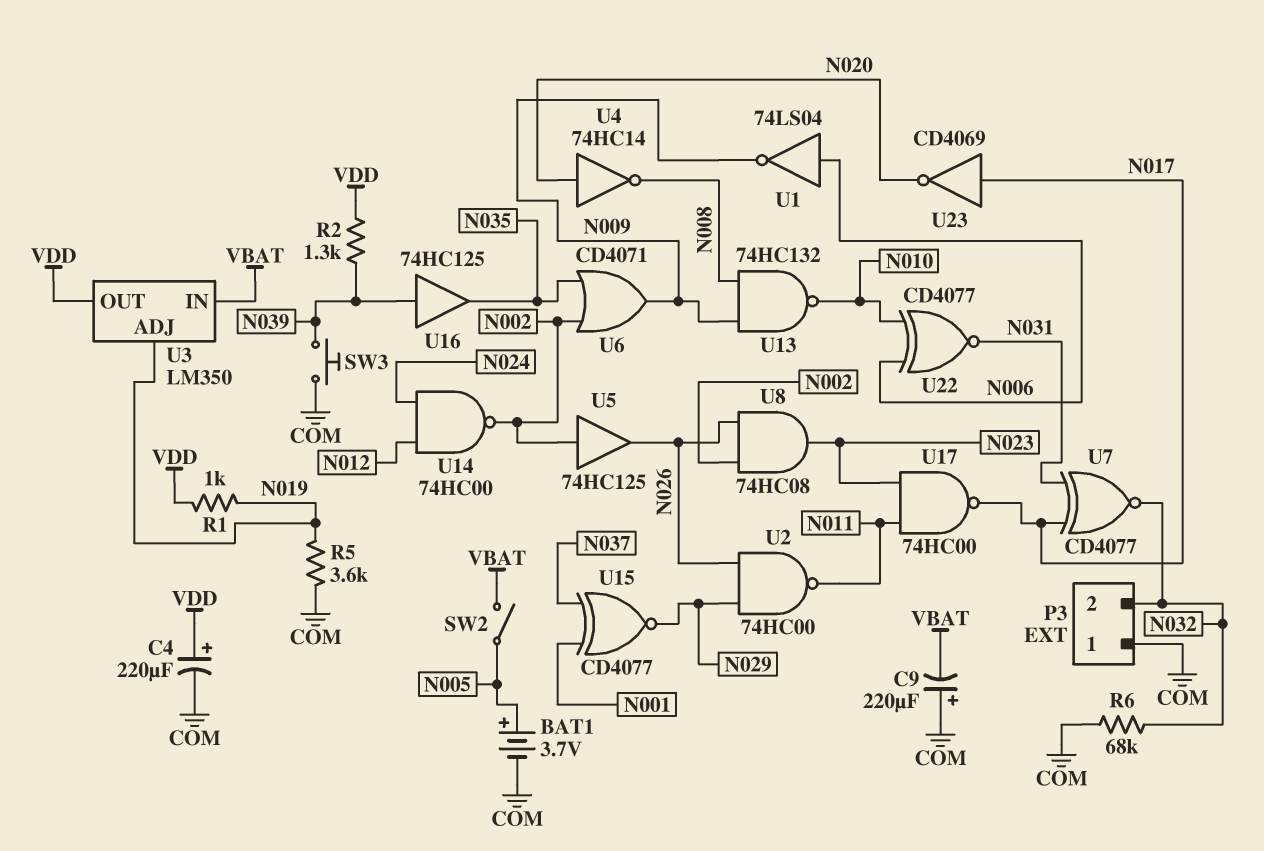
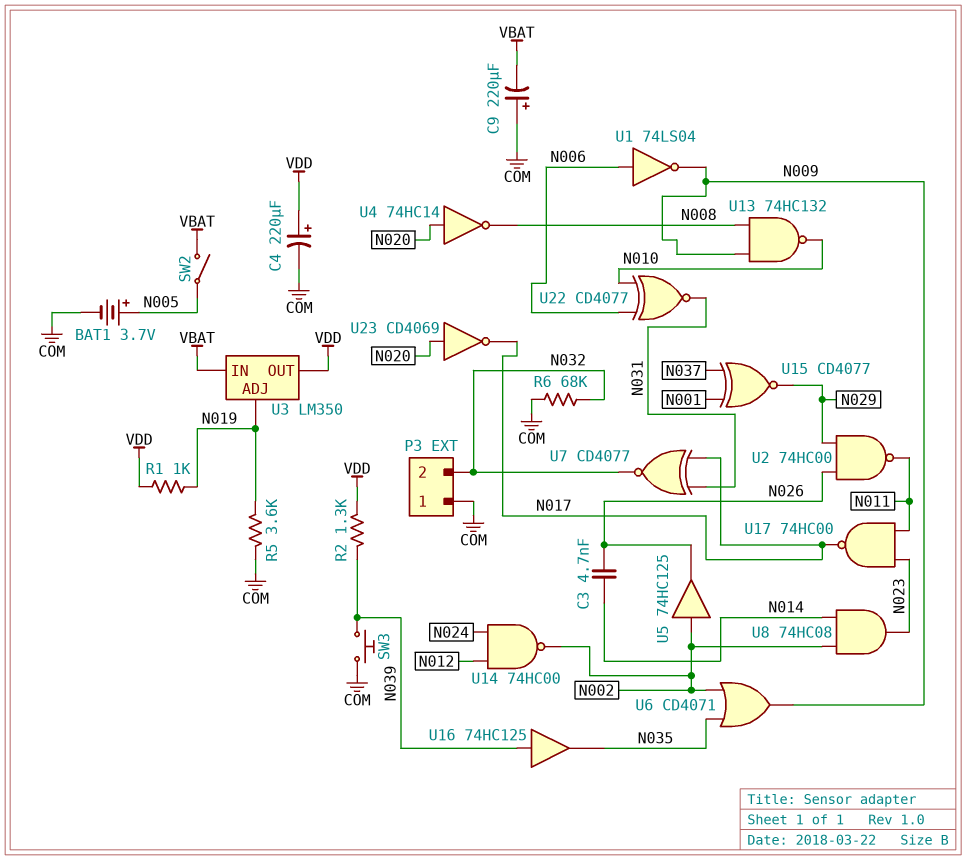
C3: none -> 4.7nF (N014, N026)
U8: AND 74HC08 (in N002, in N026, out N023) -> AND 74HC08 (in N002, in N014, out N023)
U23: NOT CD4069 (in N017, out N020) -> NOT CD4069 (in N020, out N017)

